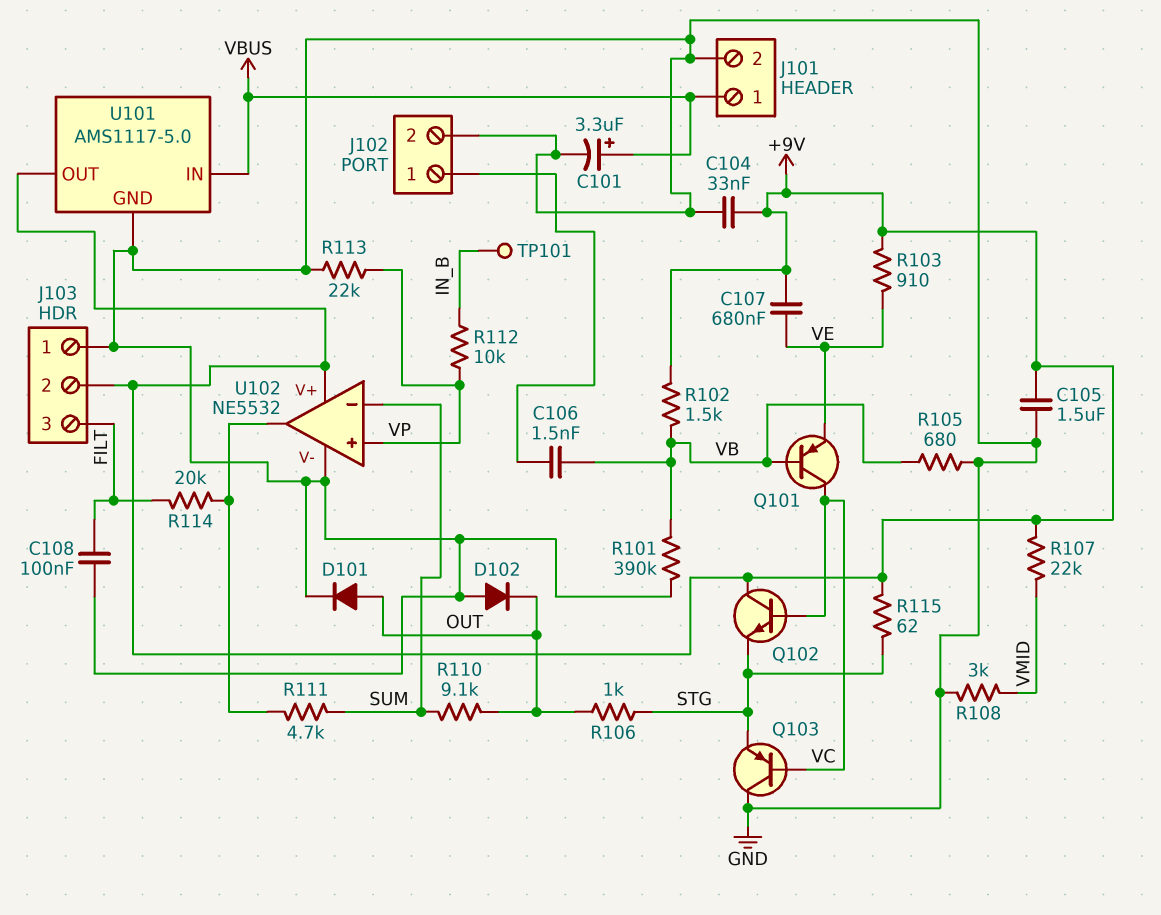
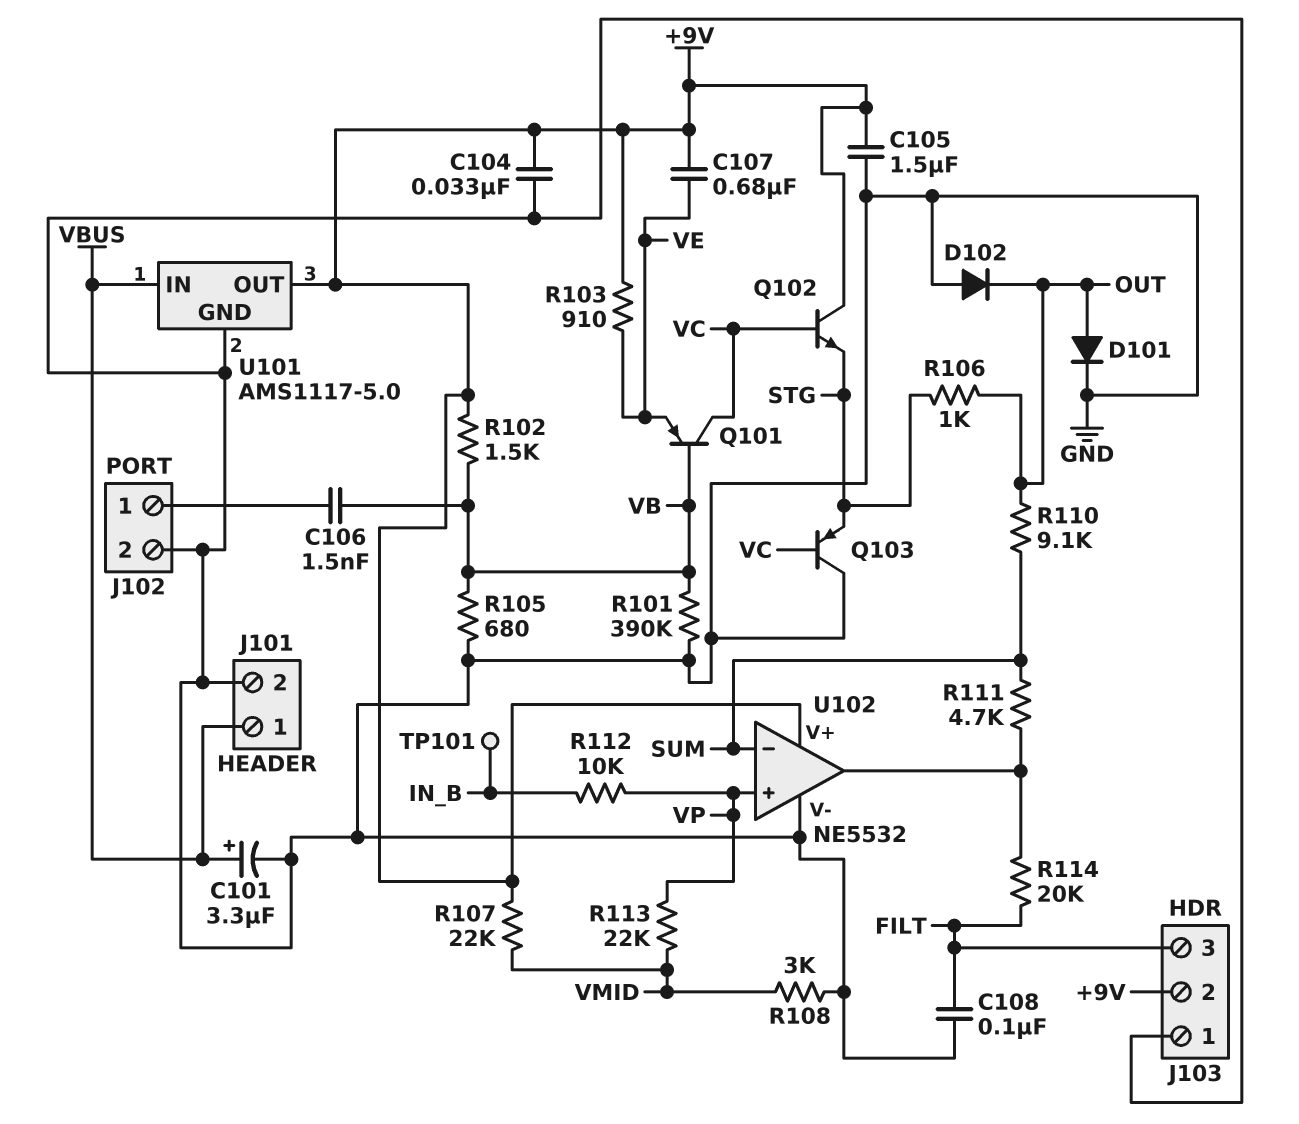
R113: 22k (GND, VP) -> 22k (VMID, VP)
R115: 62 (+9V, STG) -> none

